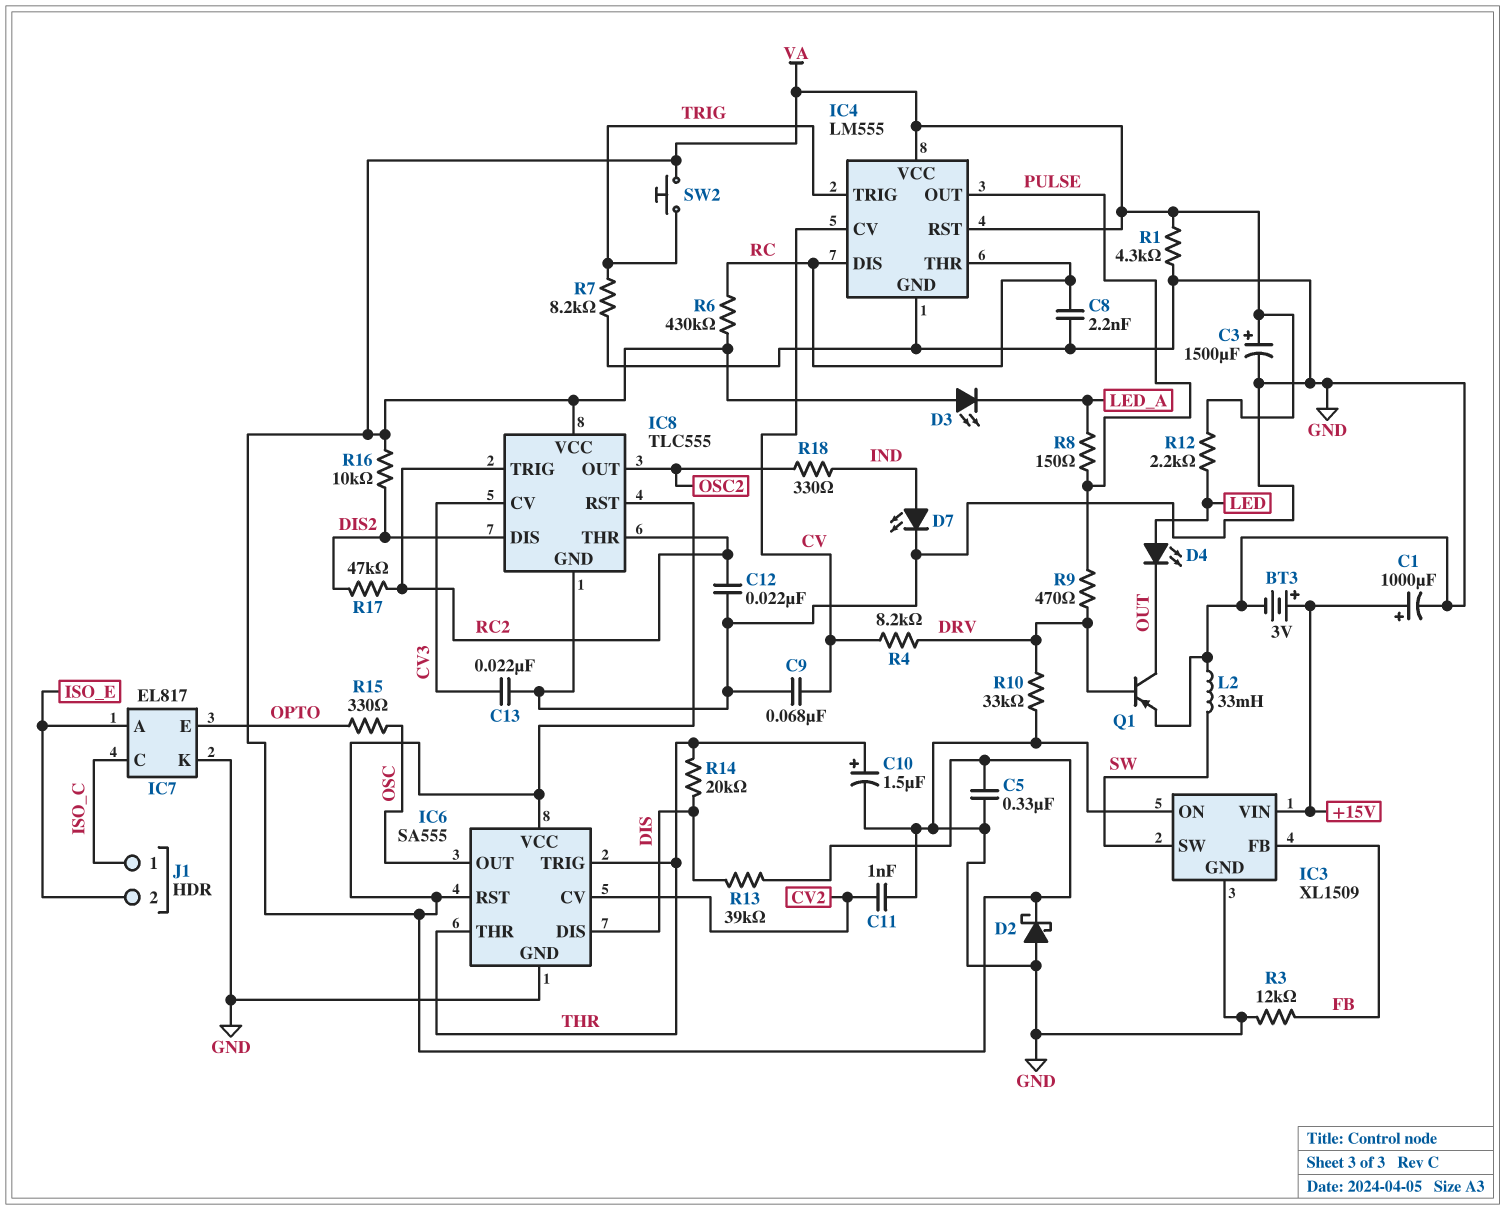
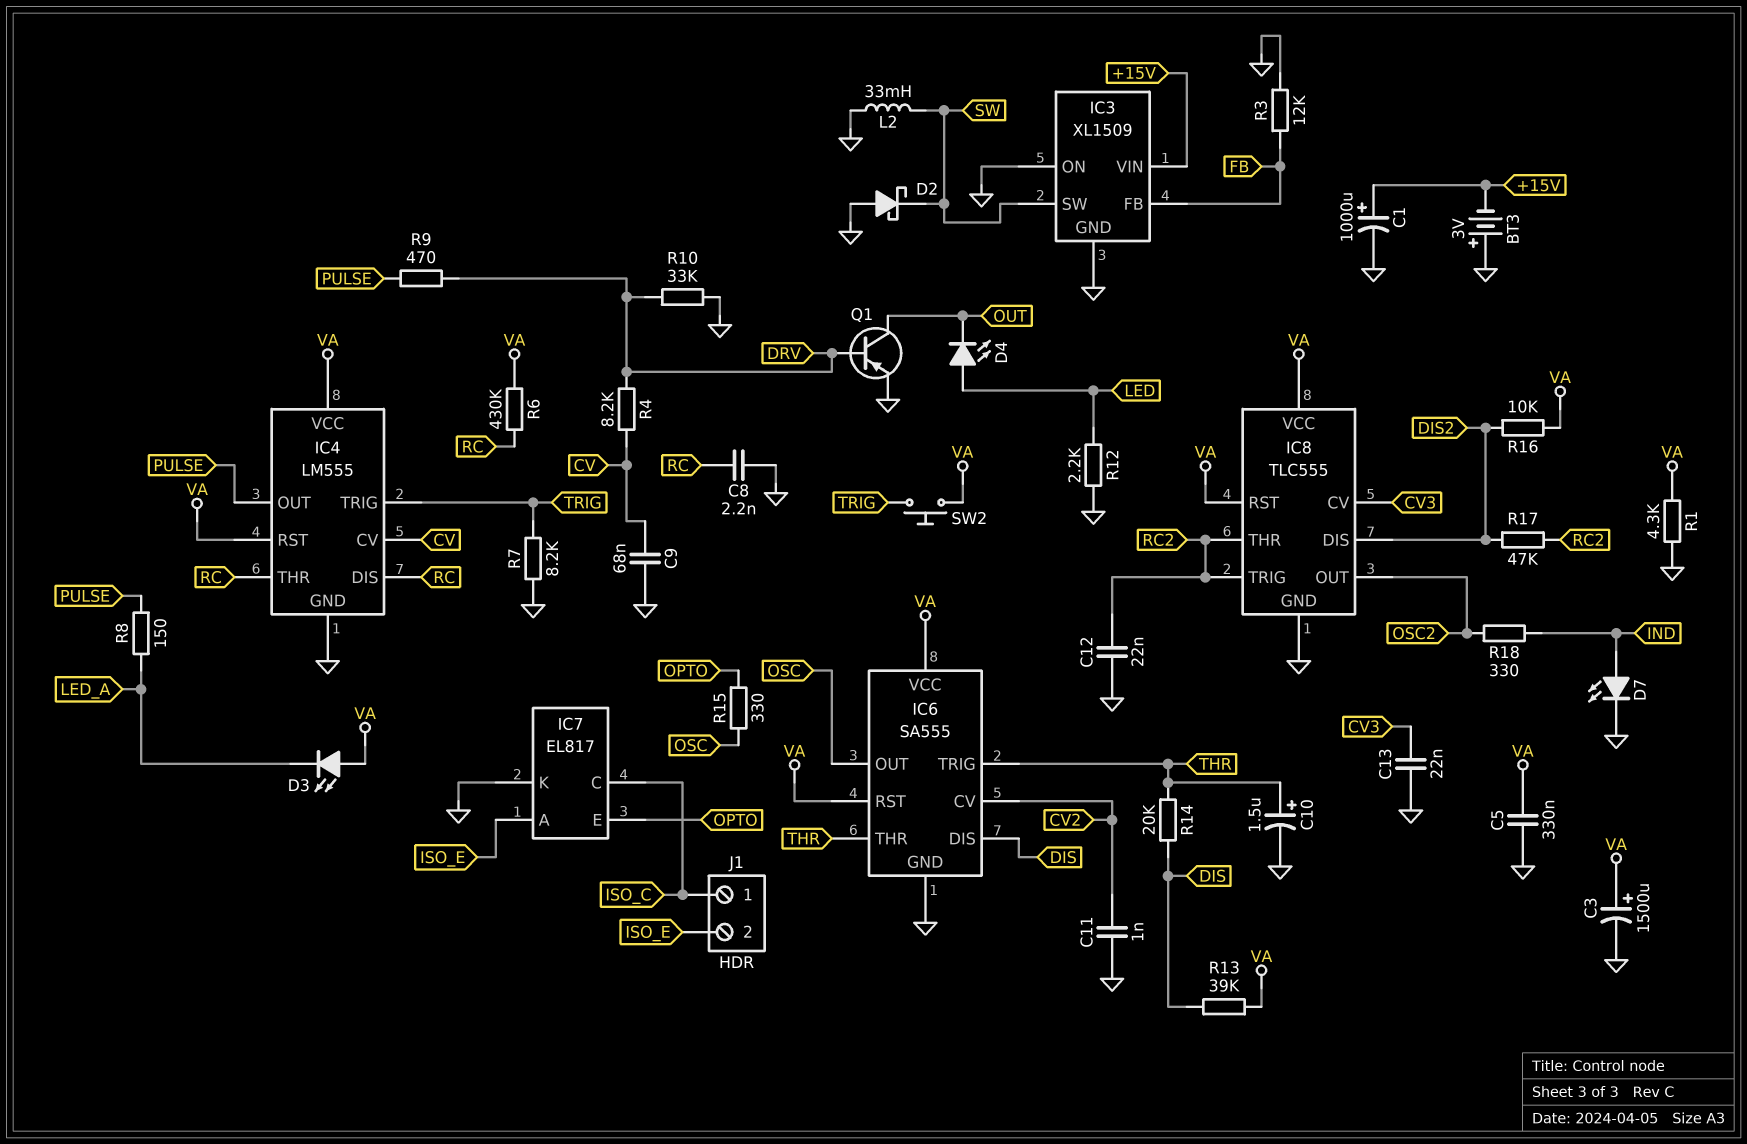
BT3: 3V (plus +15V, minus GND) -> 3V (plus GND, minus +15V)
D2: schottky (A GND, K VA) -> schottky (A GND, K SW)
R12: 2.2k (LED, VA) -> 2.2k (GND, LED)

